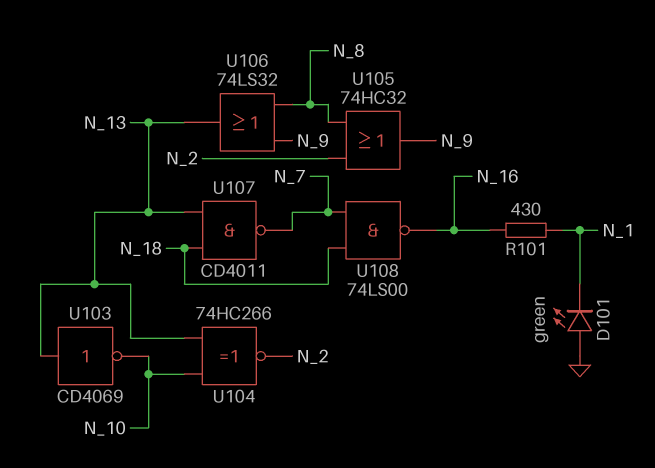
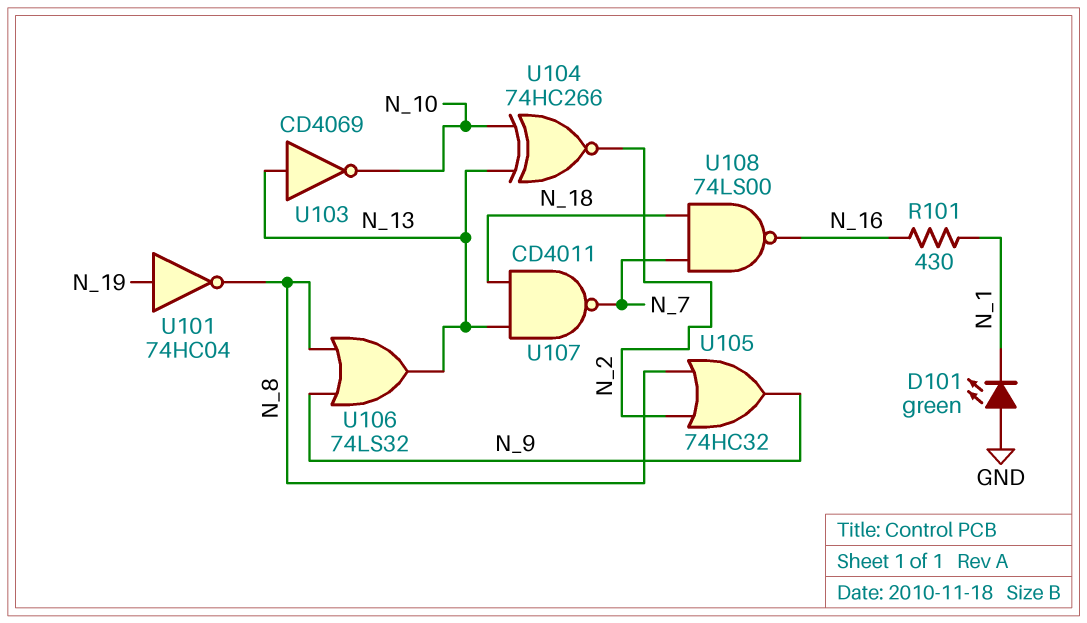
U101: none -> NOT 74HC04 (in N_19, out N_8)

